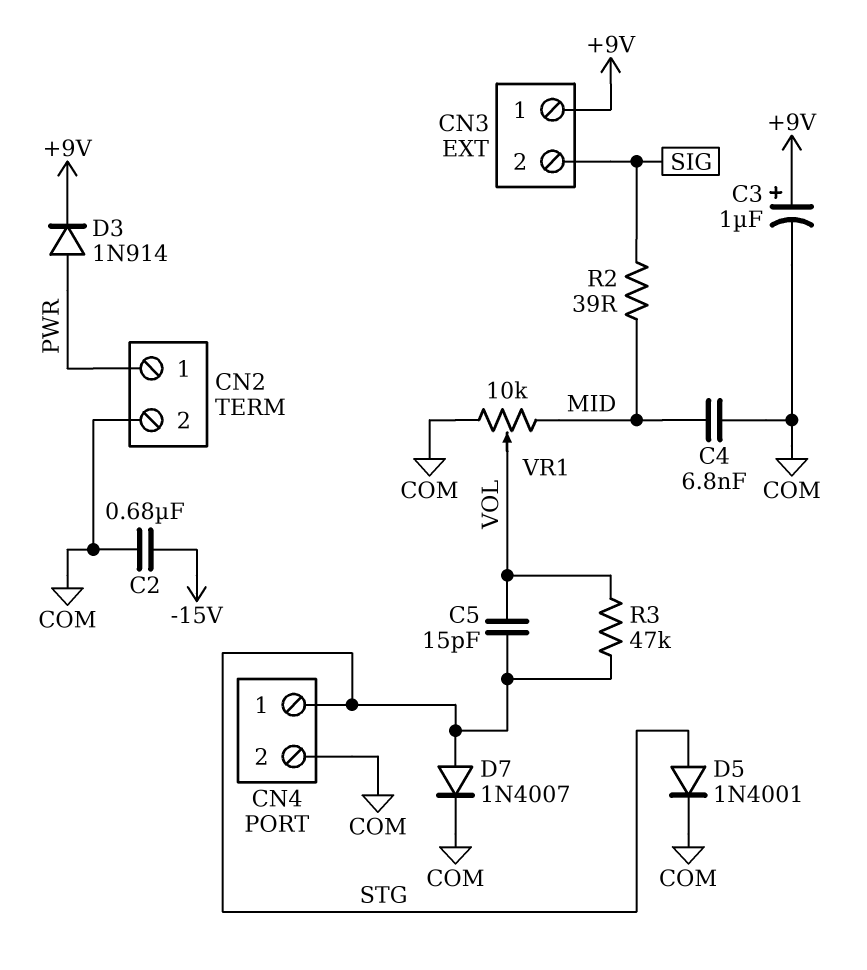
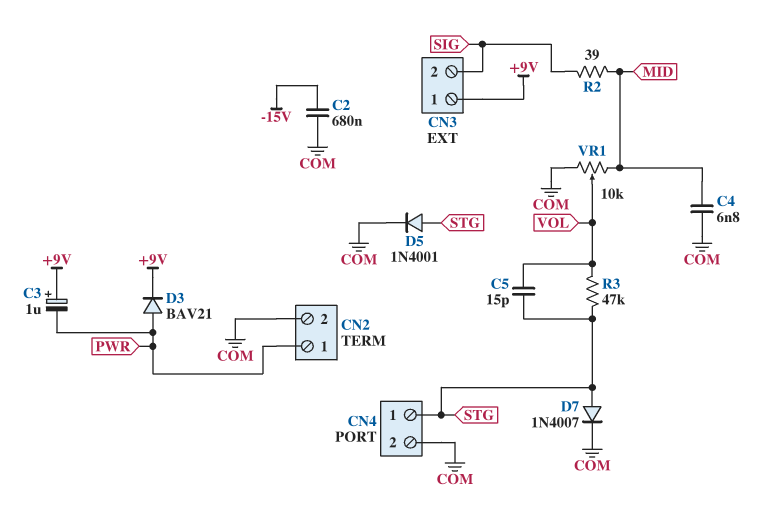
C3: 1uF (plus +9V, minus COM) -> 1uF (plus +9V, minus PWR)
D3: diode 1N914 (A PWR, K +9V) -> diode BAV21 (A PWR, K +9V)

